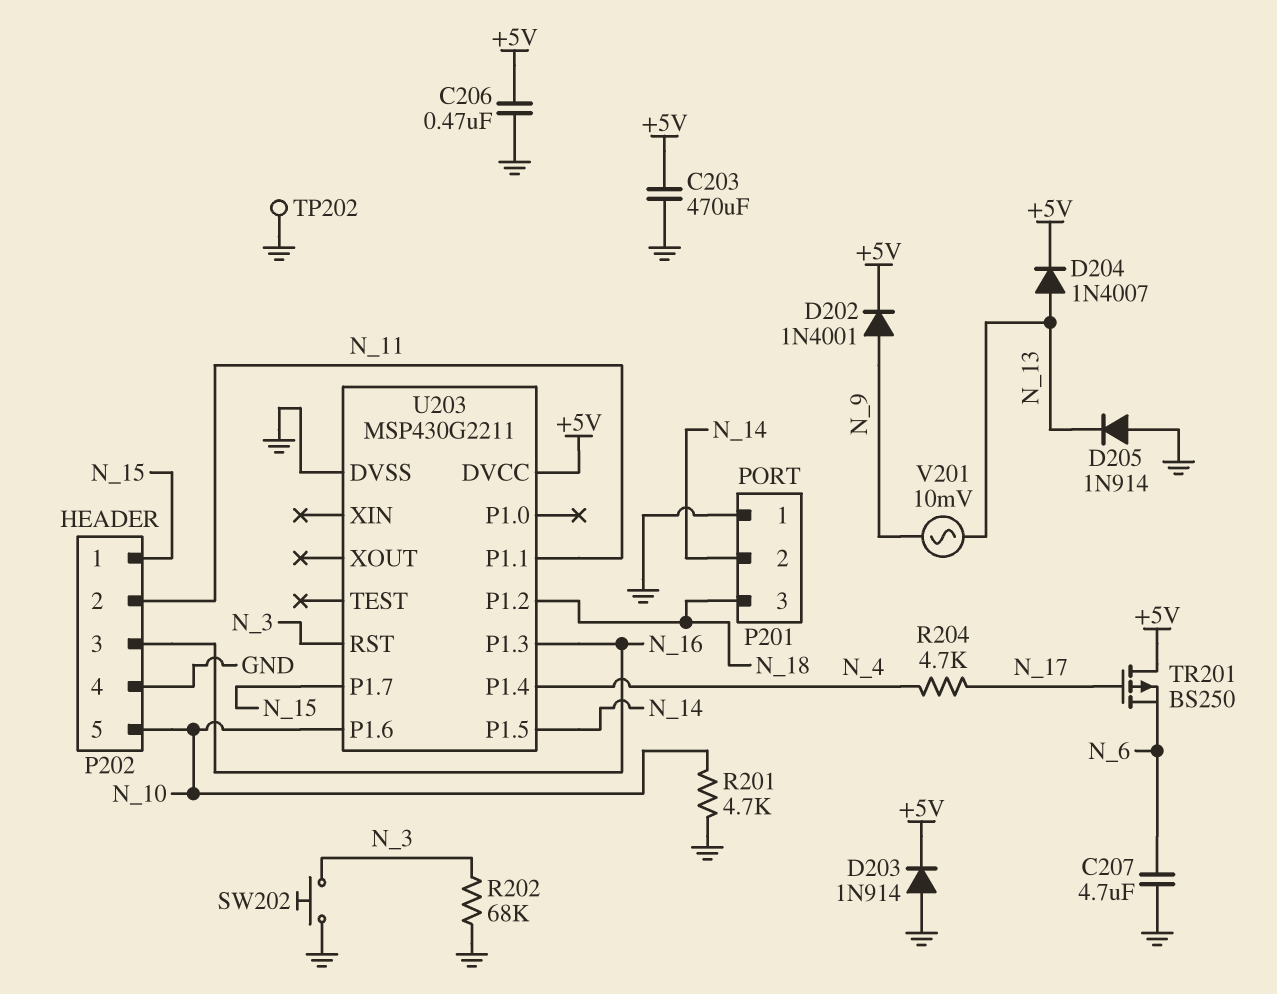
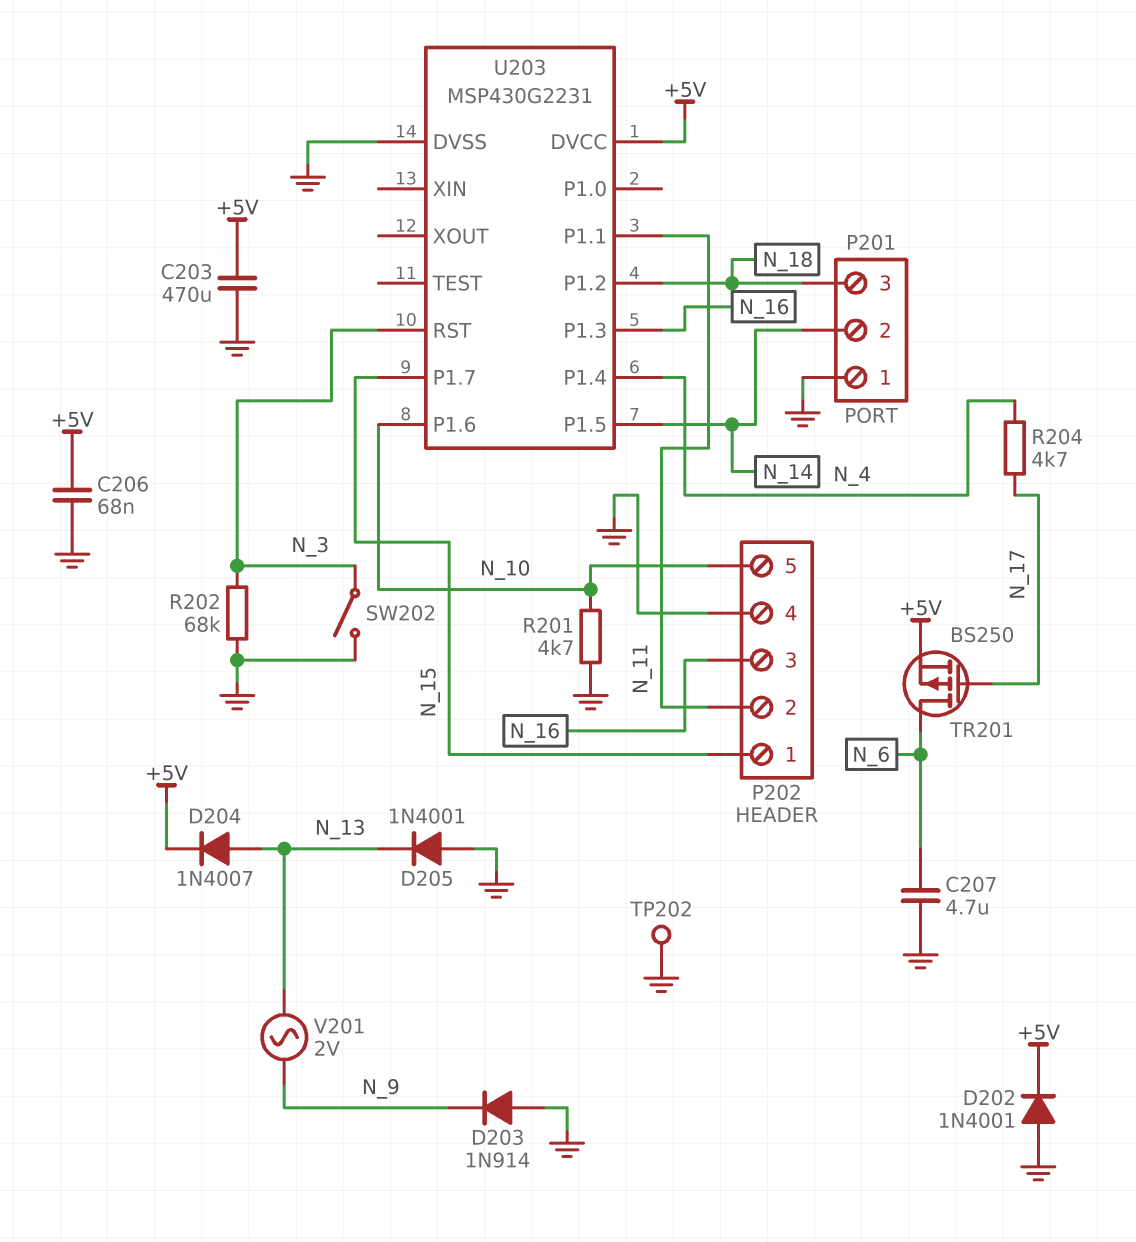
C206: 470nF (+5V, GND) -> 68nF (+5V, GND)
D202: diode 1N4001 (A N_9, K +5V) -> diode 1N4001 (A GND, K +5V)
D203: diode 1N914 (A GND, K +5V) -> diode 1N914 (A GND, K N_9)
D205: diode 1N914 (A GND, K N_13) -> diode 1N4001 (A GND, K N_13)
SW202: button (GND, N_3) -> switch (GND, N_3)
TR201: PMOS BS250 (G N_17, D +5V, S N_6) -> PMOS BS250 (G N_17, D N_6, S +5V)
U203: MSP430G2211 -> MSP430G2231
V201: AC 10mV (N_9, N_13) -> AC 2V (N_9, N_13)

